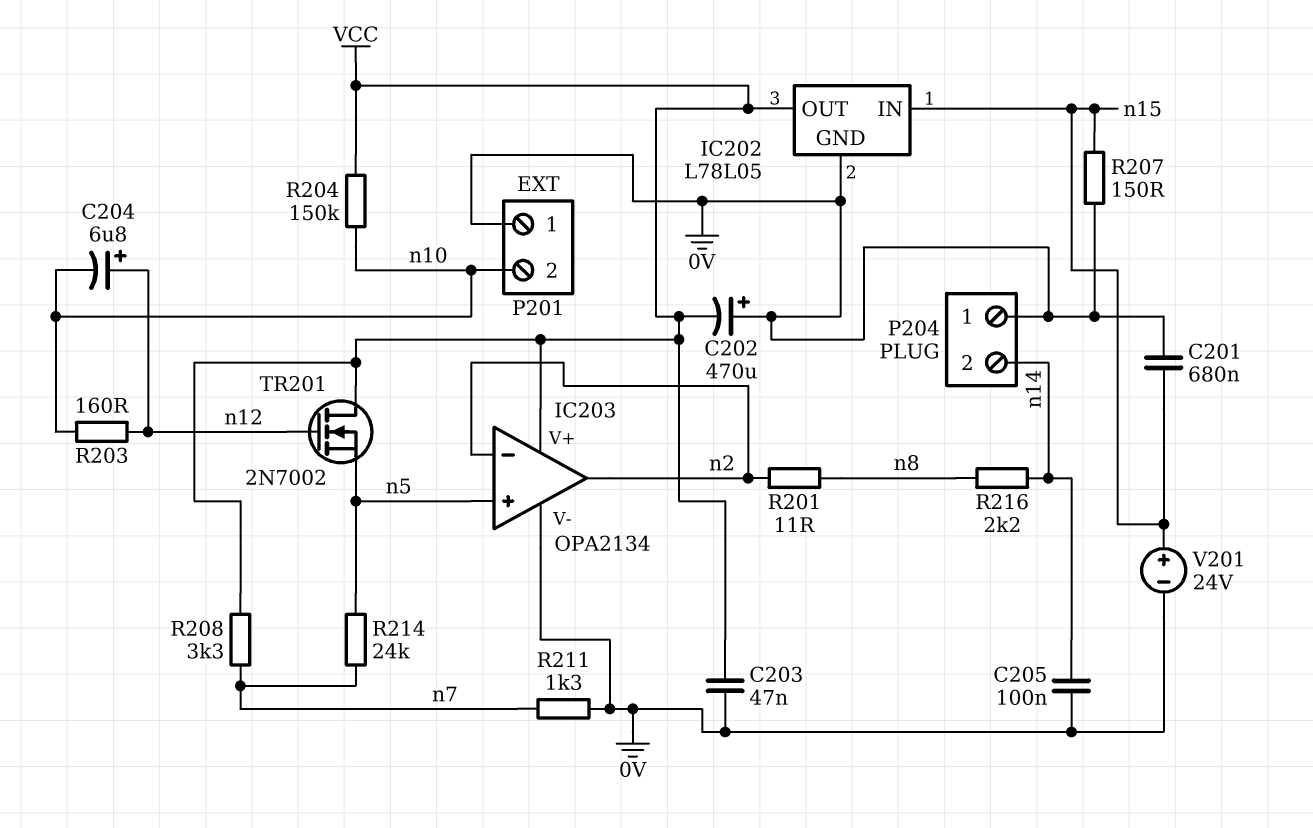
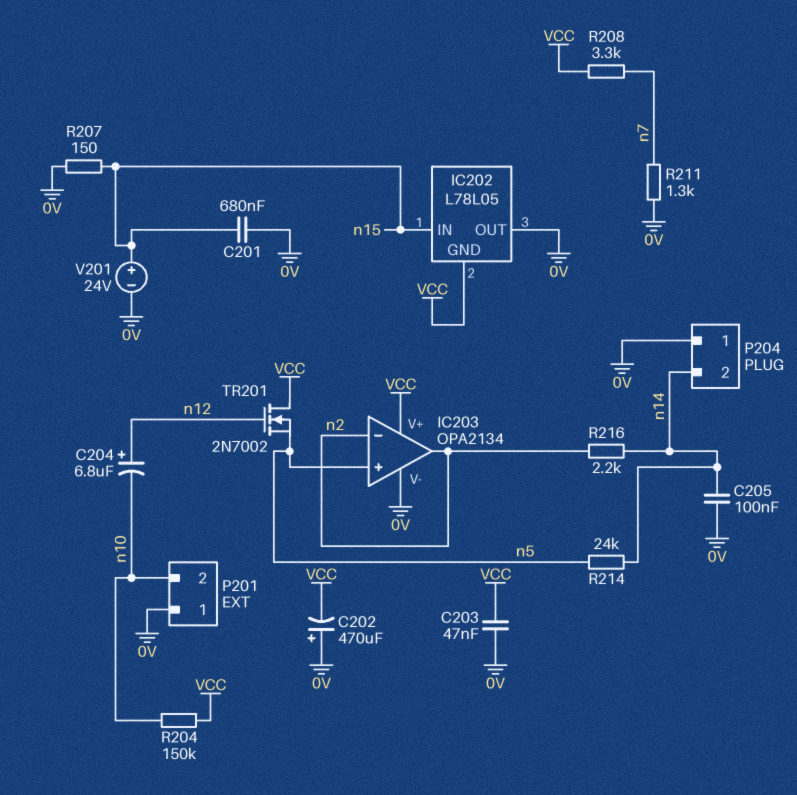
IC202 pin GND: 0V -> VCC
IC202 pin OUT: VCC -> 0V
R201: 11 (n2, n8) -> none
R203: 160 (n10, n12) -> none
R214: 24k (n5, n7) -> 24k (n5, n14)
R216: 2.2k (n8, n14) -> 2.2k (n2, n14)

